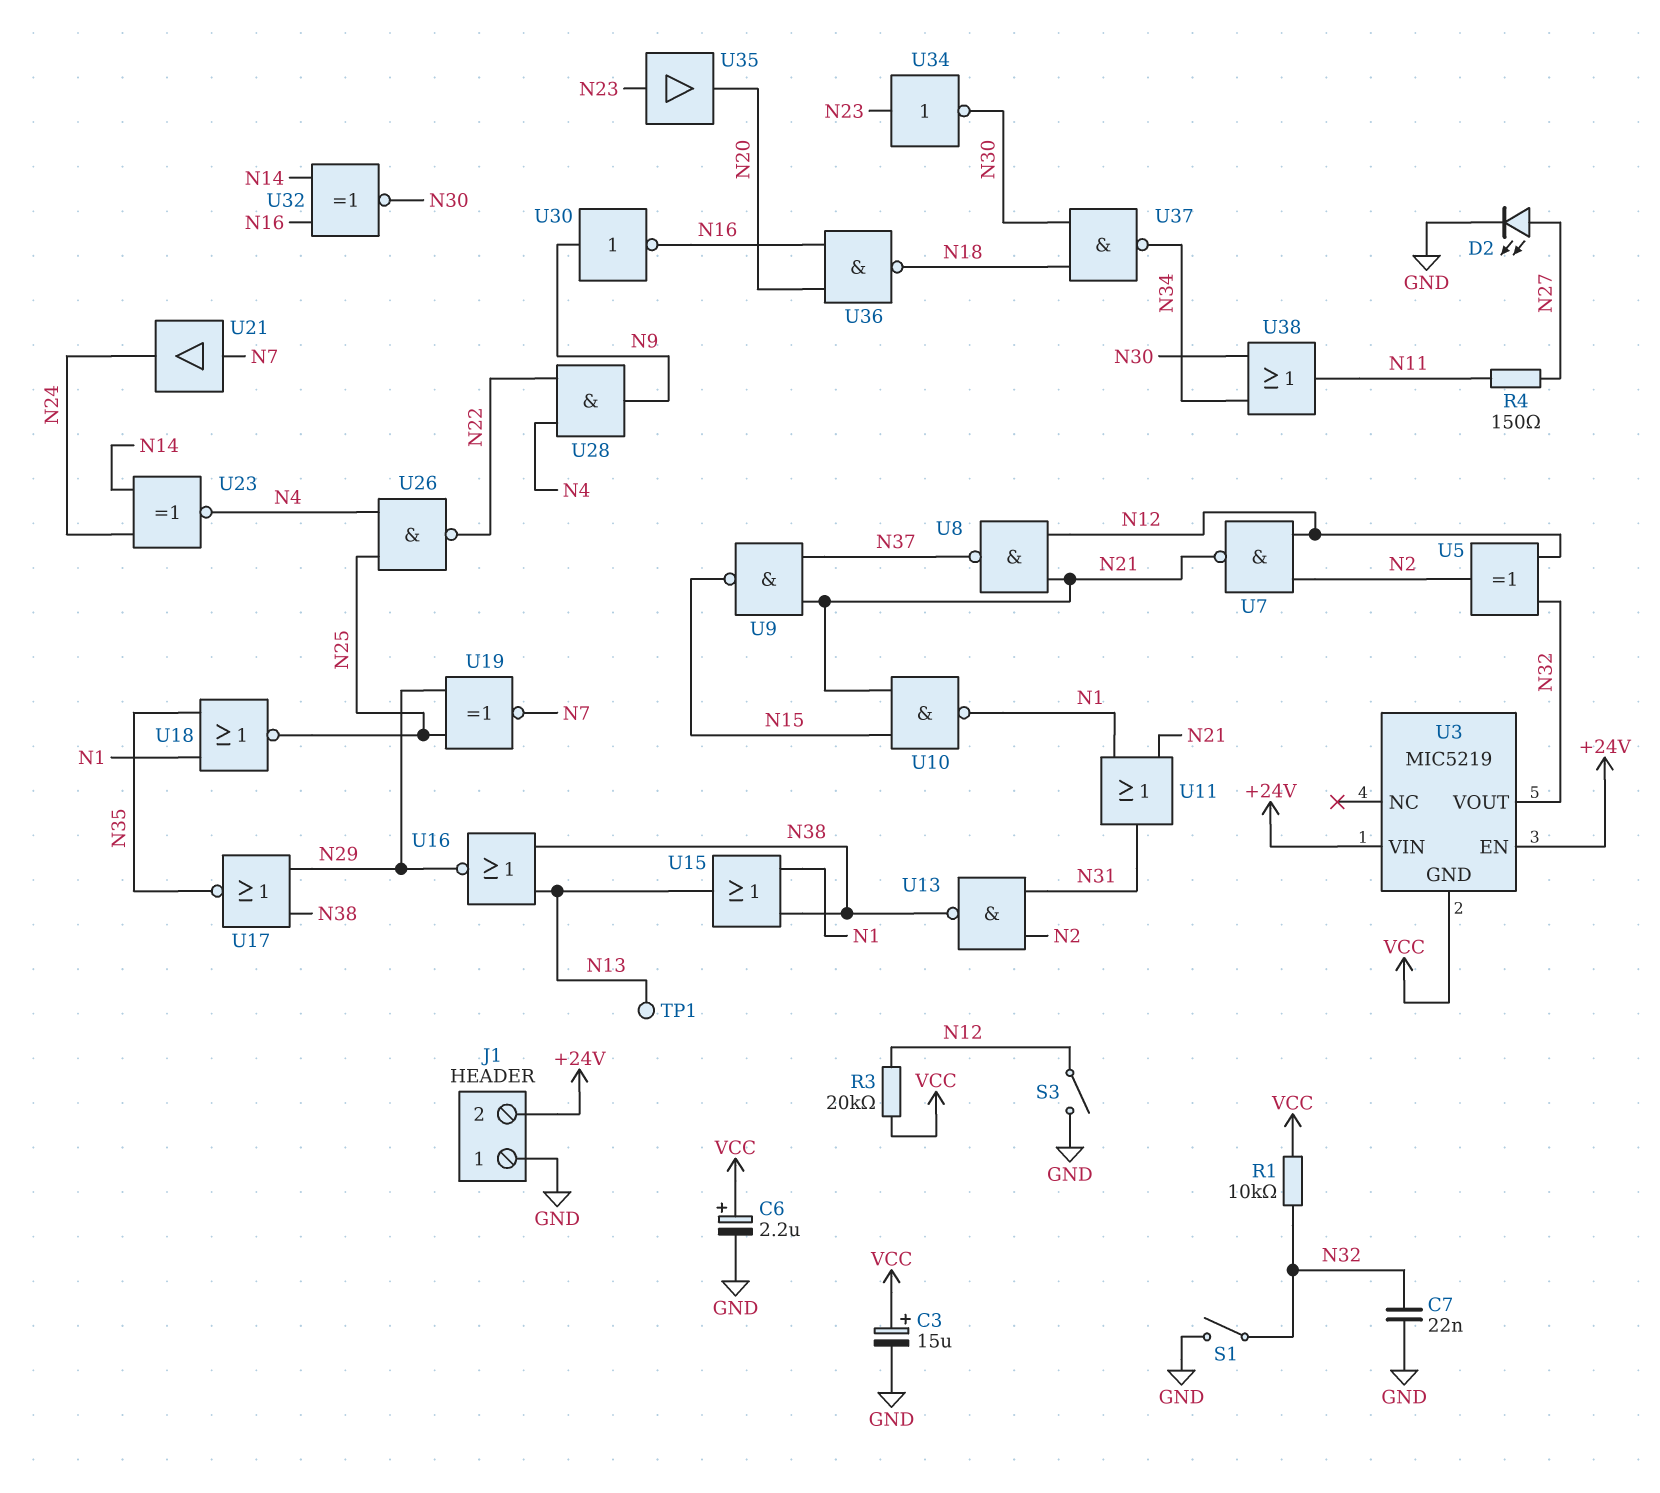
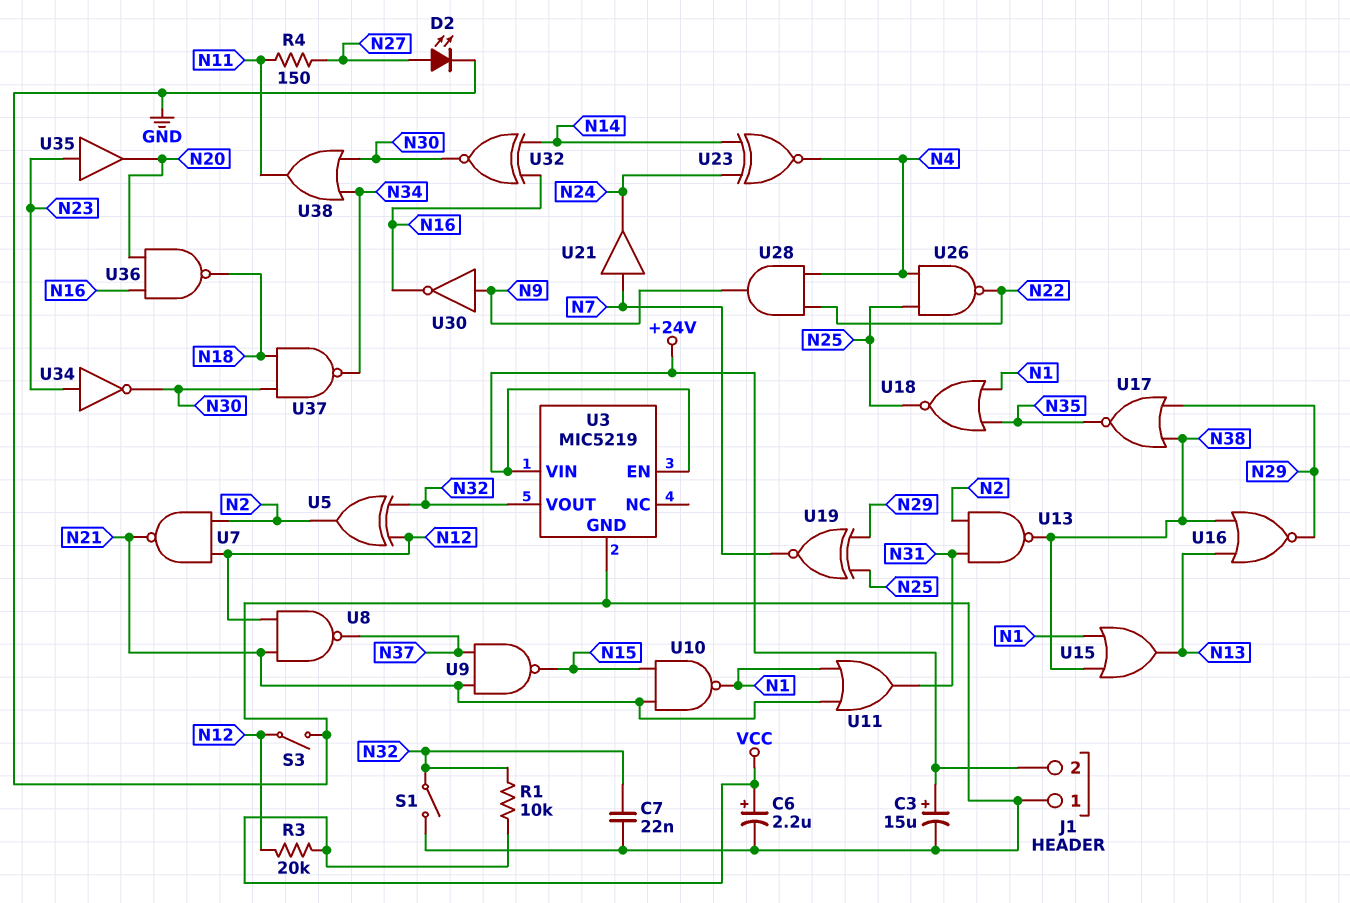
C3: 15uF (plus VCC, minus GND) -> 15uF (plus +24V, minus GND)
TP1: test point (N13) -> none
U3 pin GND: VCC -> GND

